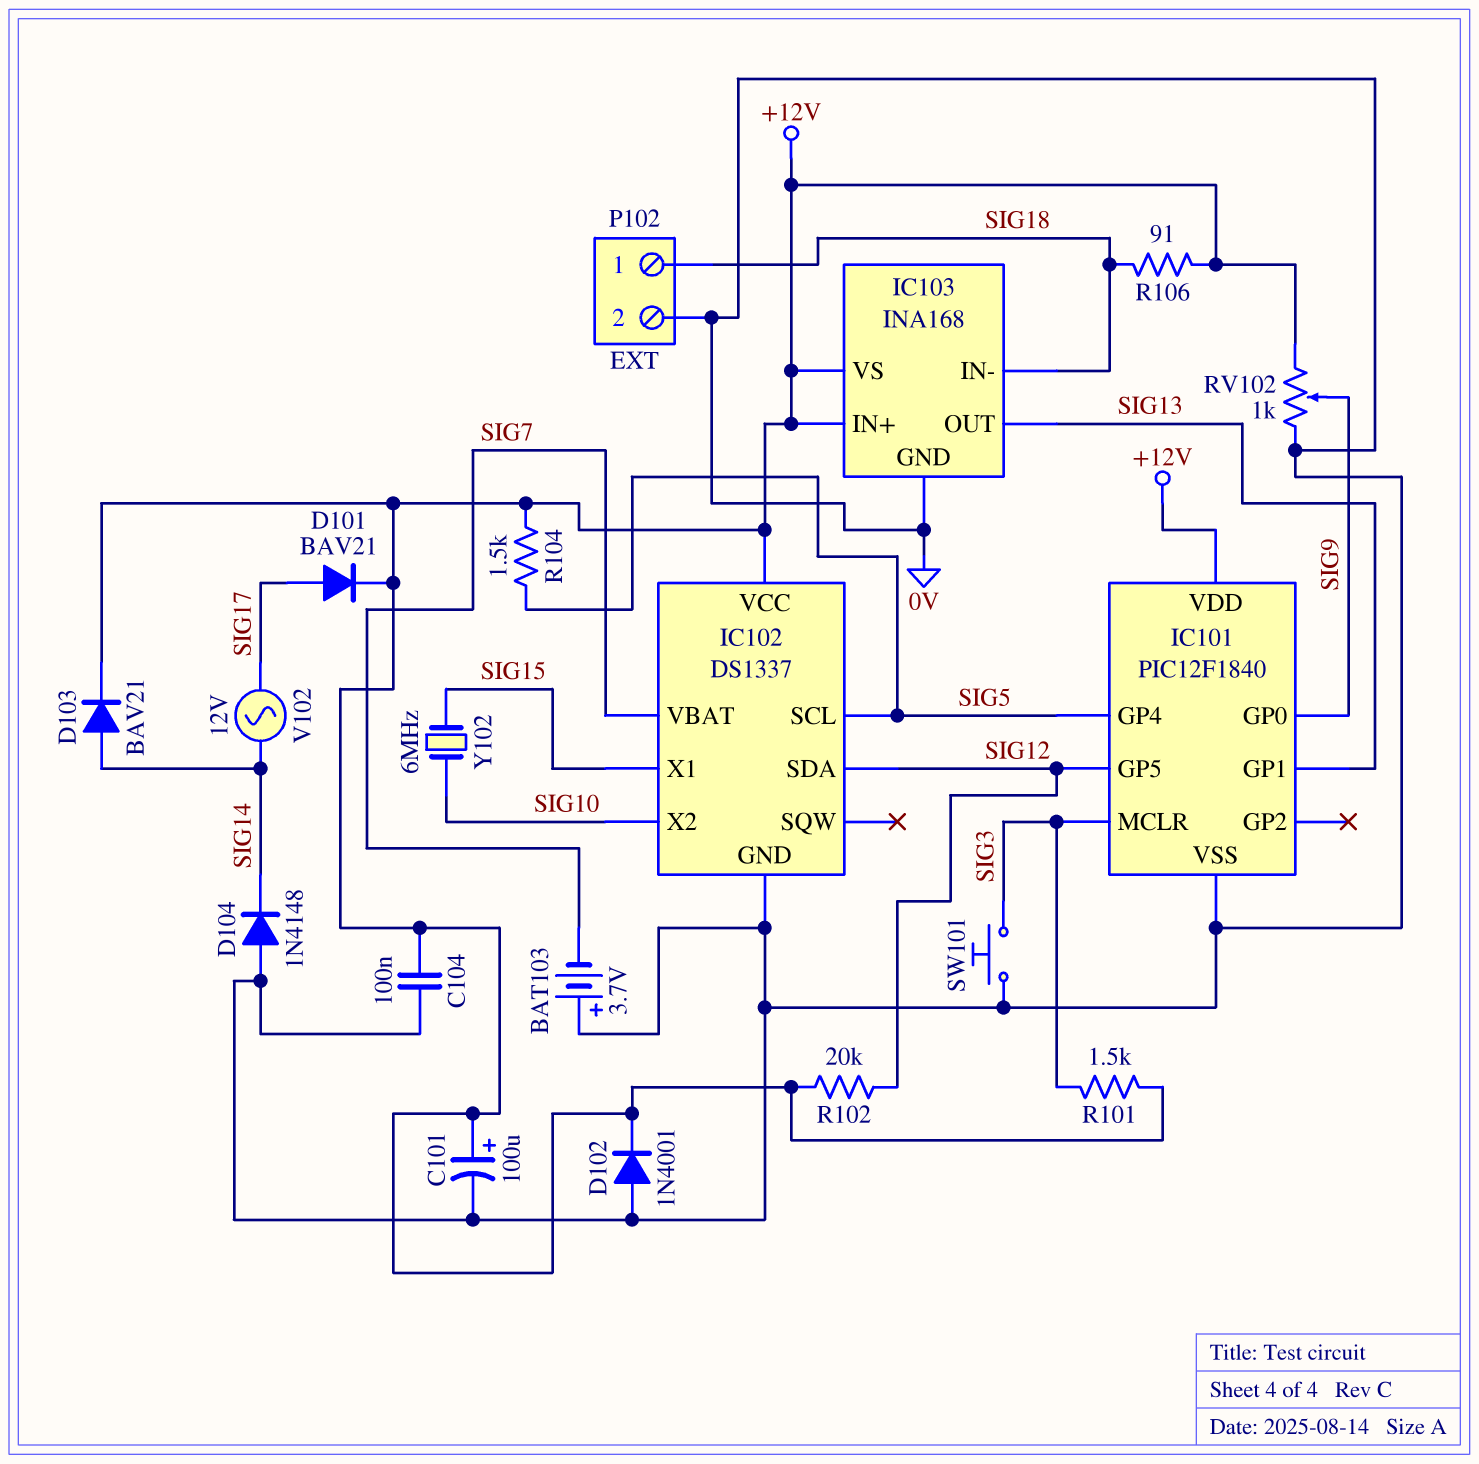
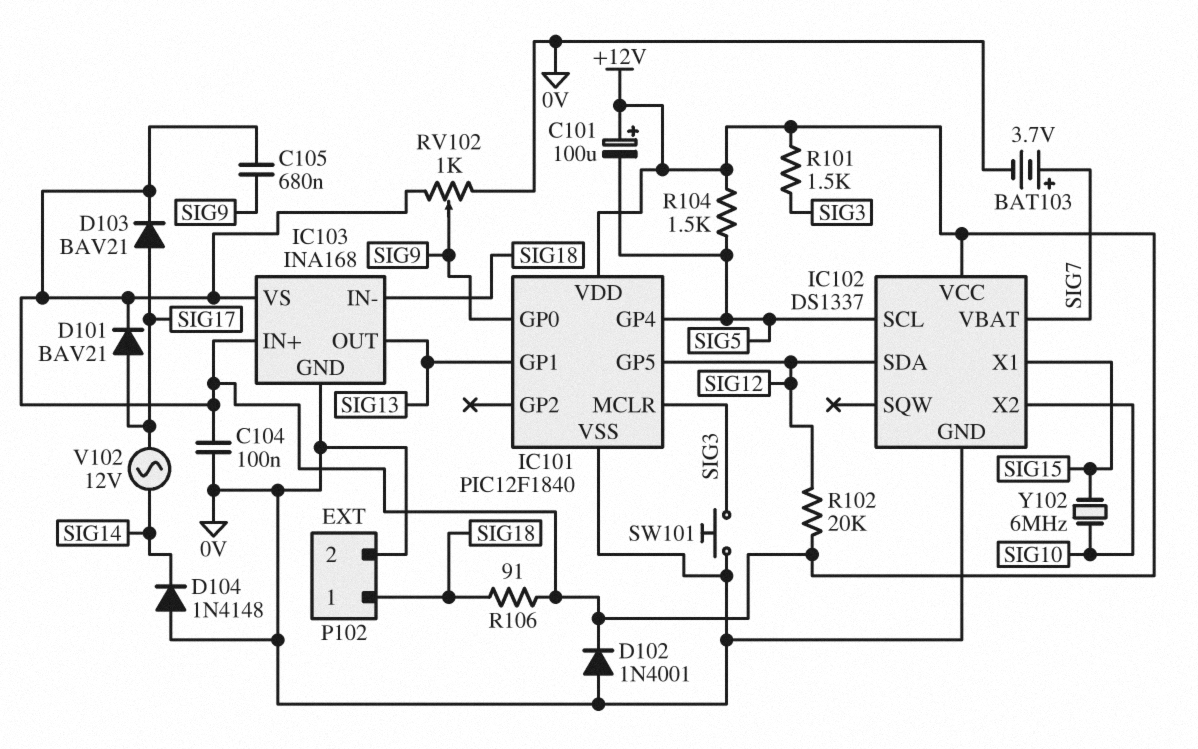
BAT103: 3.7V (plus 0V, minus SIG7) -> 3.7V (plus SIG7, minus 0V)
C101: 100uF (plus +12V, minus 0V) -> 100uF (plus +12V, minus SIG5)
C105: none -> 680nF (+12V, SIG9)
D103: diode BAV21 (A SIG14, K +12V) -> diode BAV21 (A SIG17, K +12V)

